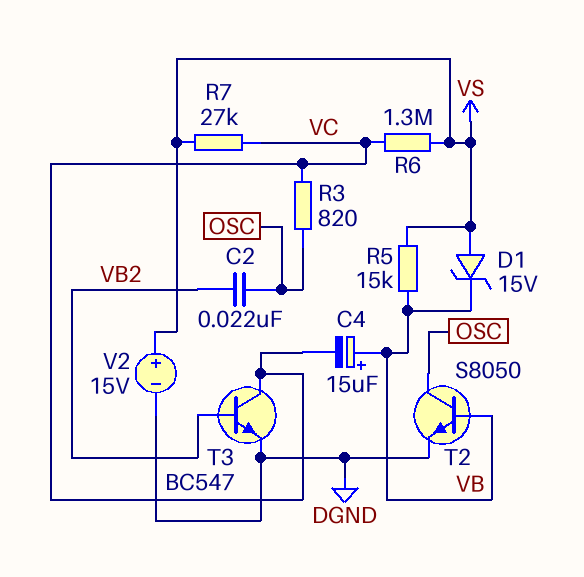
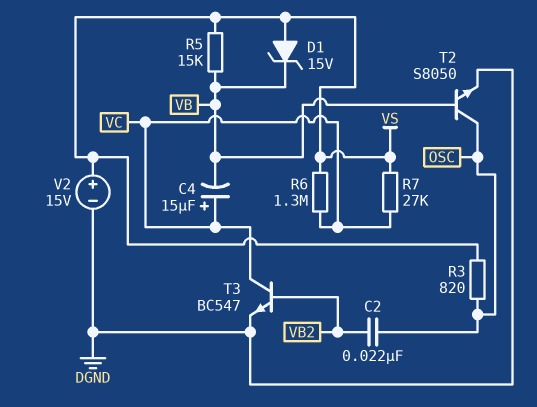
C4: 15uF (plus VB, minus VC) -> 15uF (plus VC, minus VB)
R3: 820 (OSC, VC) -> 820 (OSC, VS)

